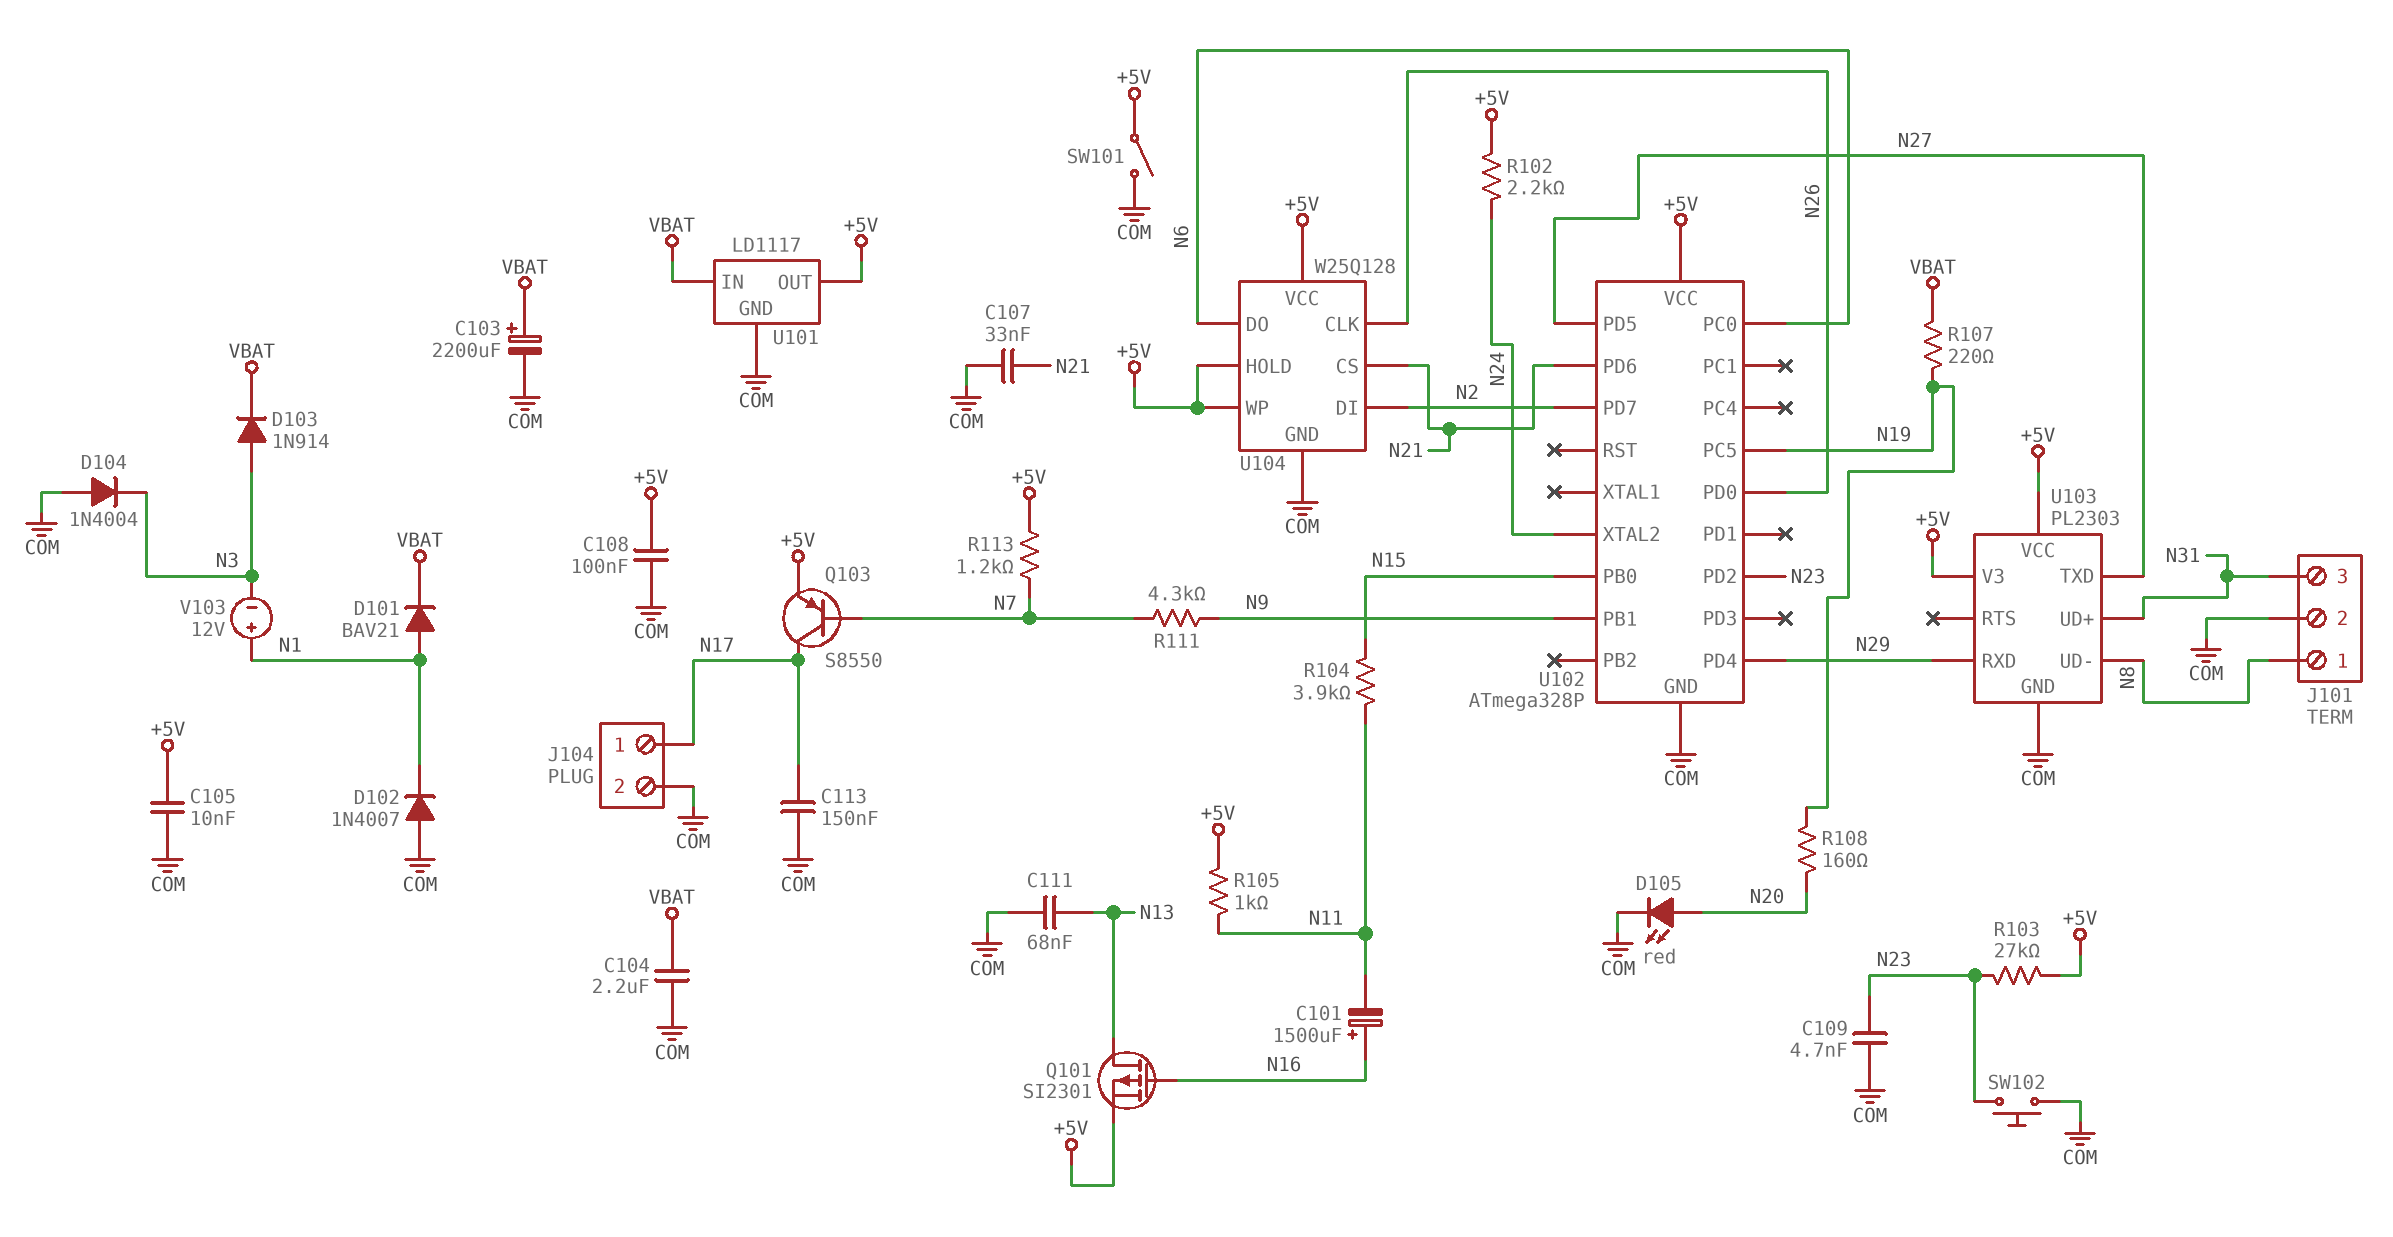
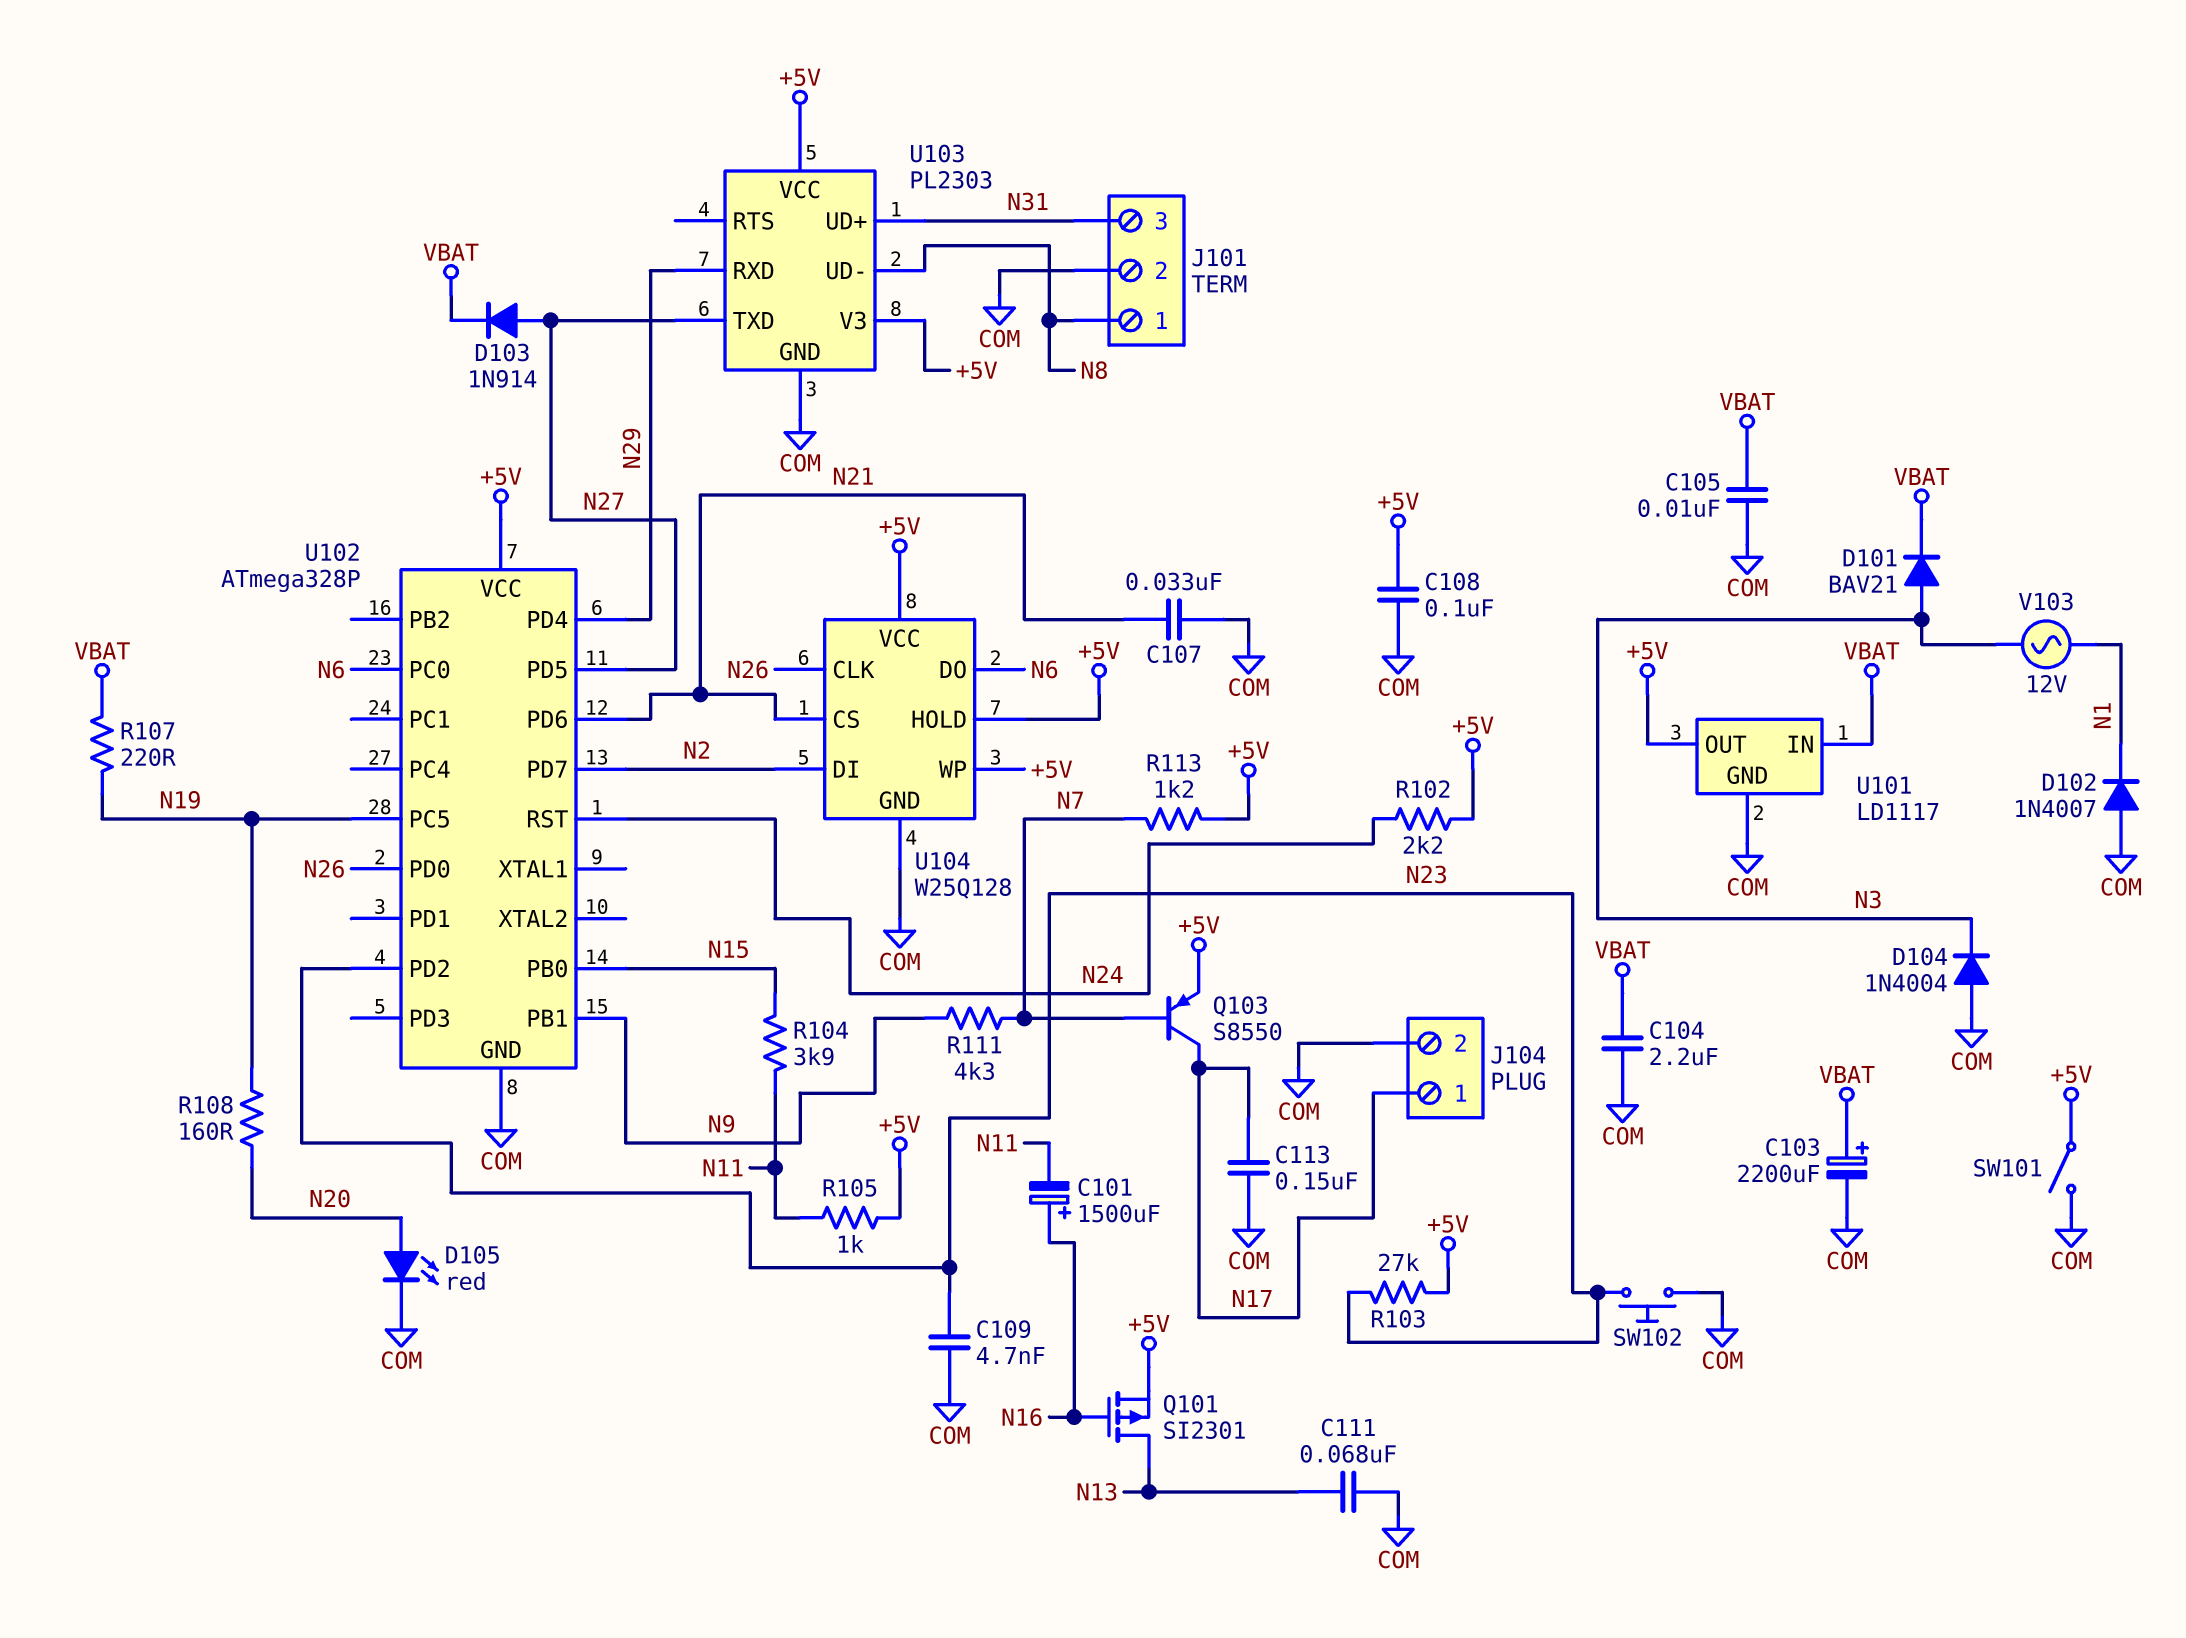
C105: 10nF (+5V, COM) -> 10nF (COM, VBAT)
D101: diode BAV21 (A N1, K VBAT) -> diode BAV21 (A N3, K VBAT)
D103: diode 1N914 (A N3, K VBAT) -> diode 1N914 (A N27, K VBAT)
U102 pin RST: none -> N24
U102 pin XTAL2: N24 -> none
V103: 12V (plus N1, minus N3) -> AC 12V (N1, N3)

